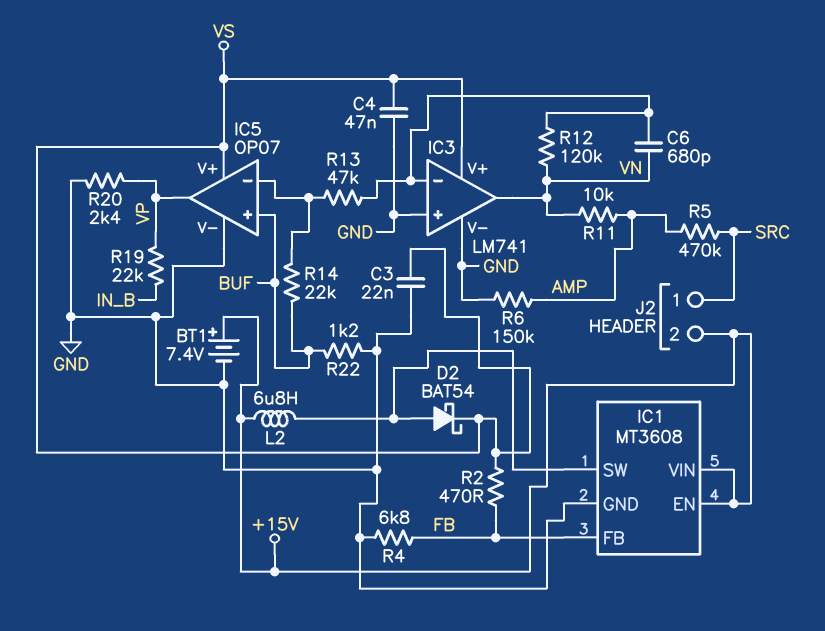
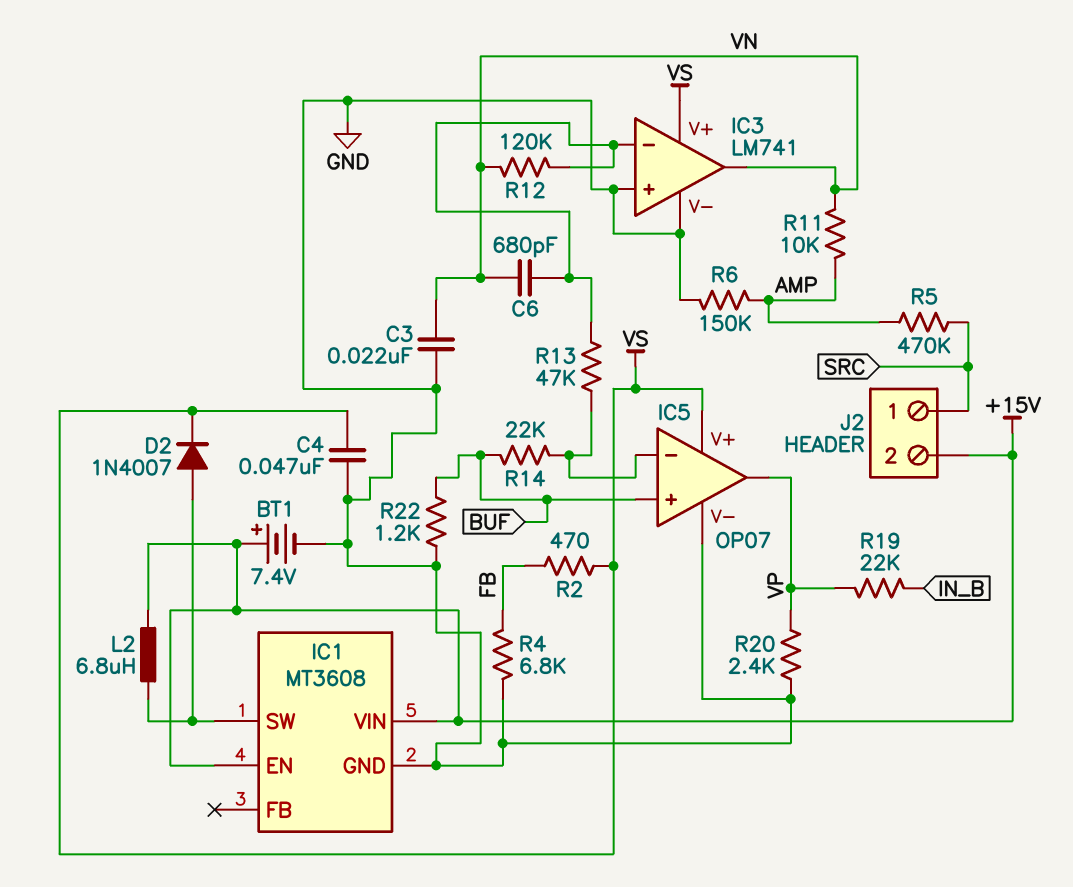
C3: 22nF (GND, VS) -> 22nF (GND, VN)
D2: schottky BAT54 (A IC1/SW, K VS) -> diode 1N4007 (A IC1/SW, K VS)
IC1 pin FB: FB -> none

